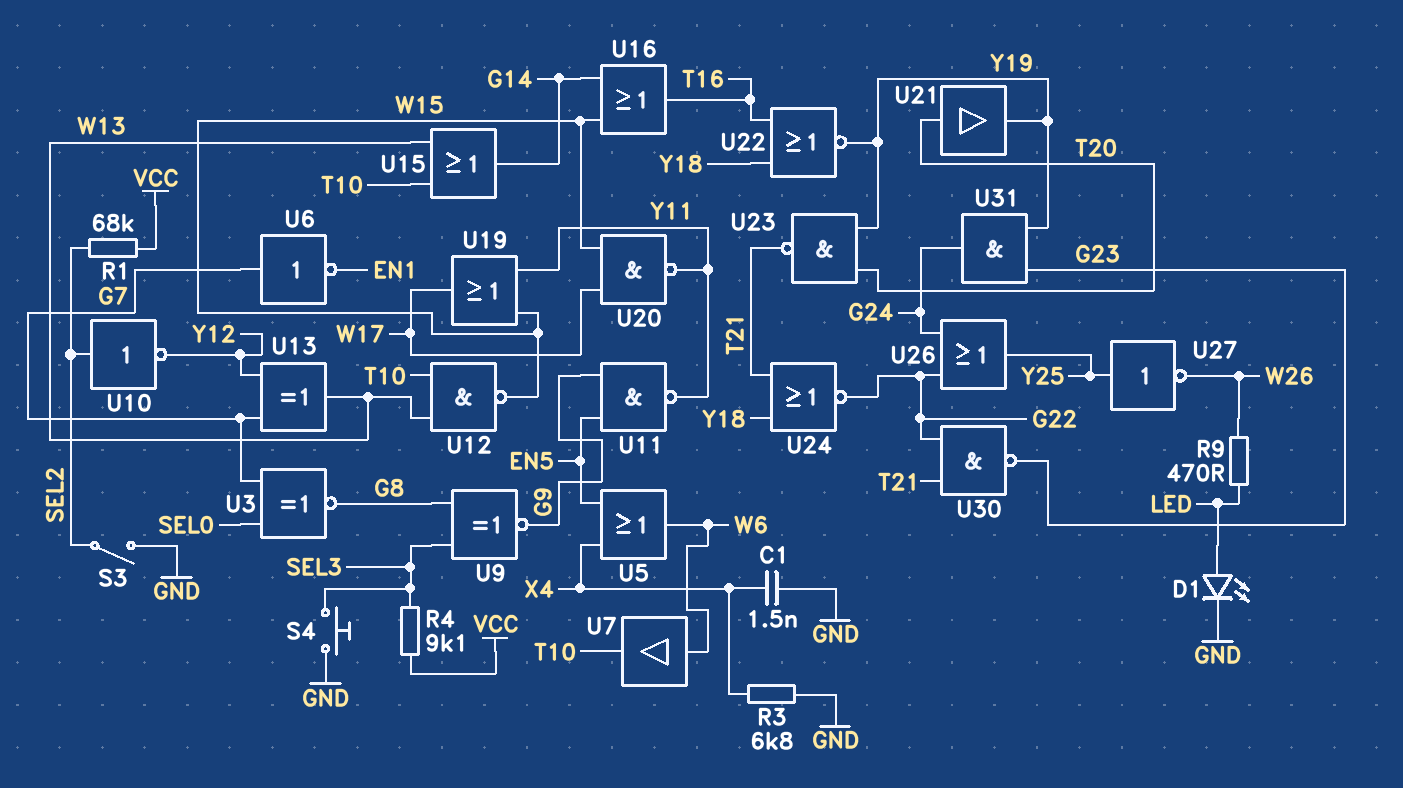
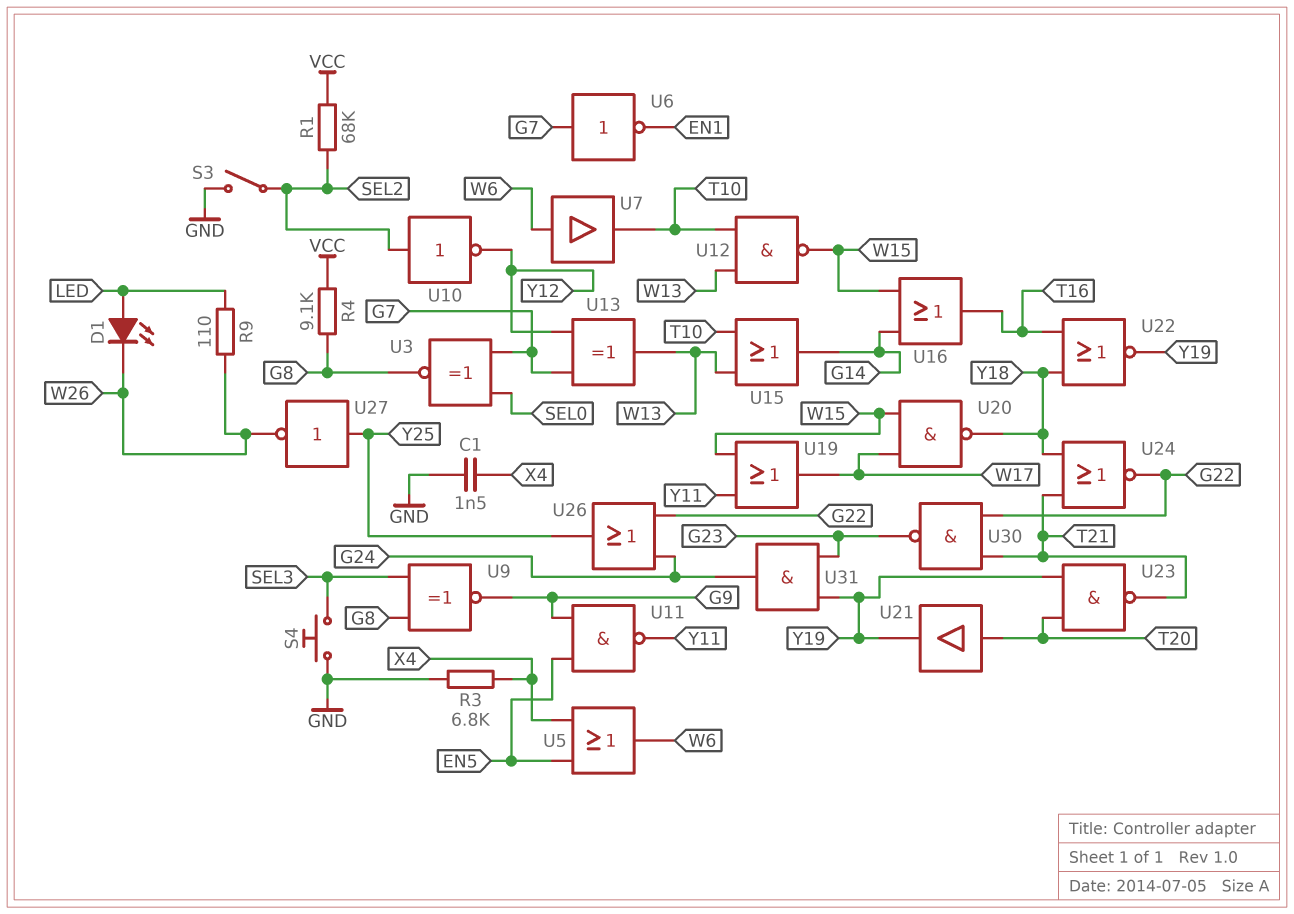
D1: LED (A LED, K GND) -> LED (A LED, K W26)
R4: 9.1k (SEL3, VCC) -> 9.1k (G8, VCC)
R9: 470 (LED, W26) -> 110 (LED, W26)
U20: NAND (in W15, in W17, out Y11) -> NAND (in W15, in W17, out Y18)

